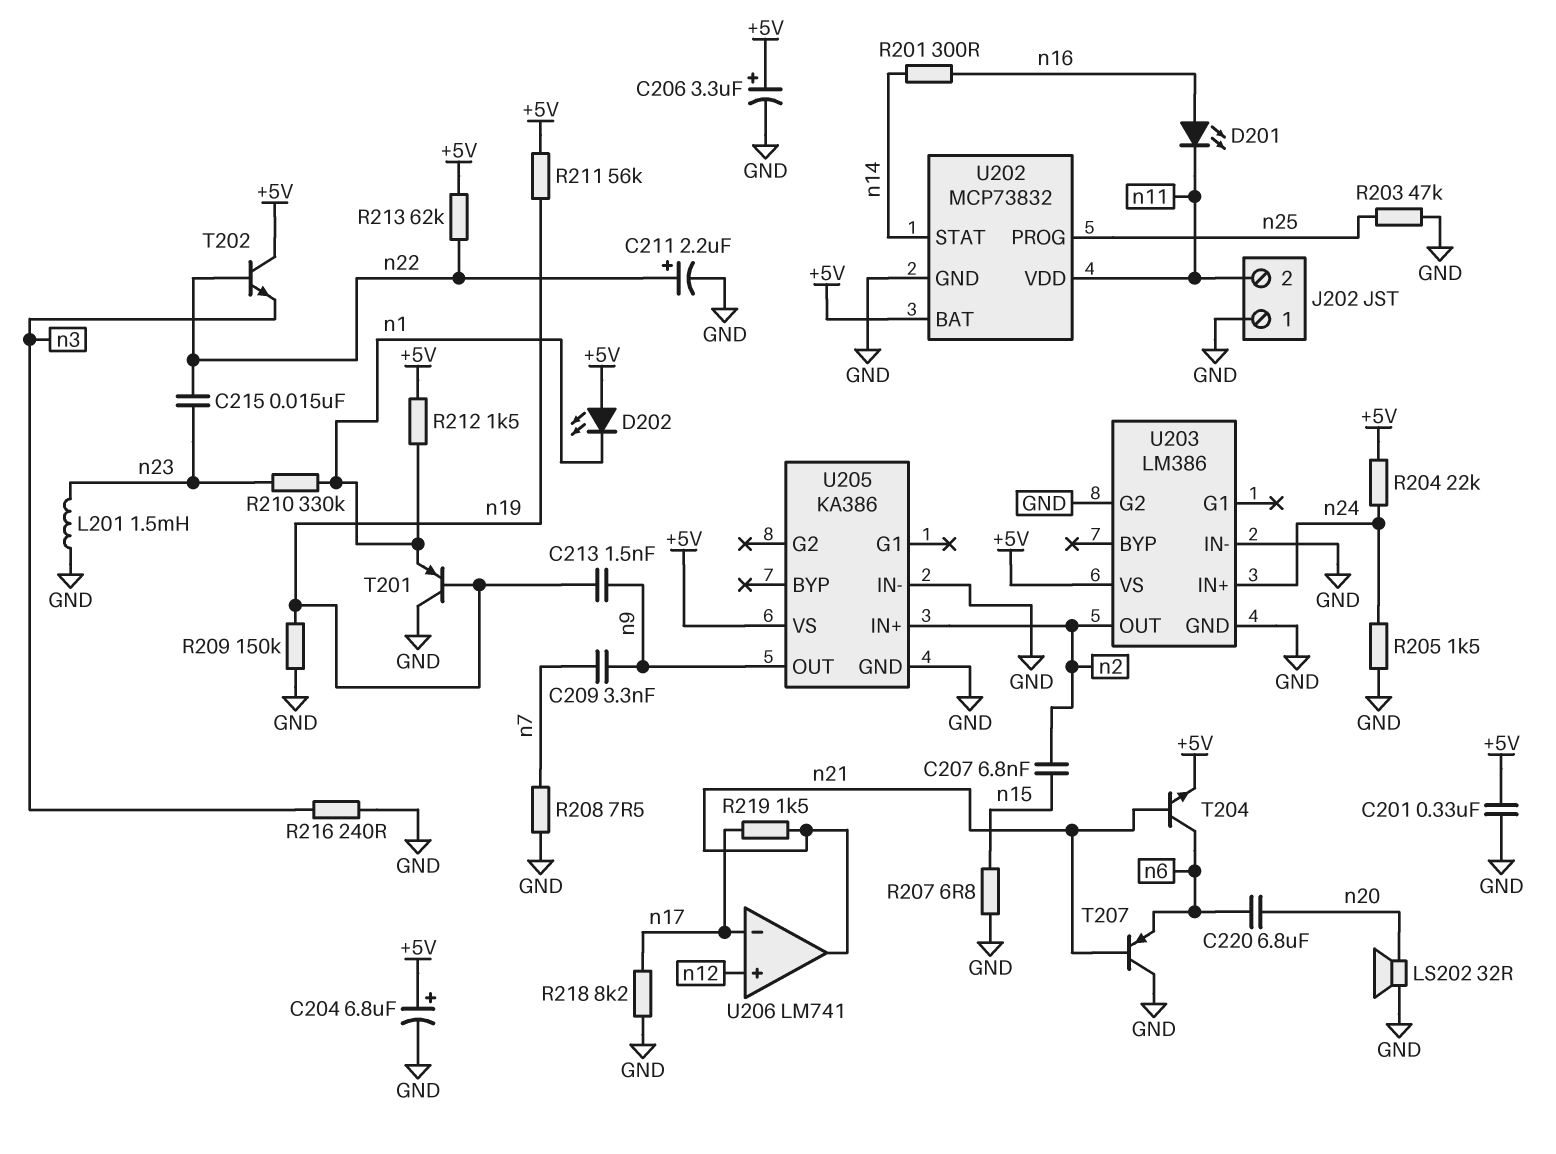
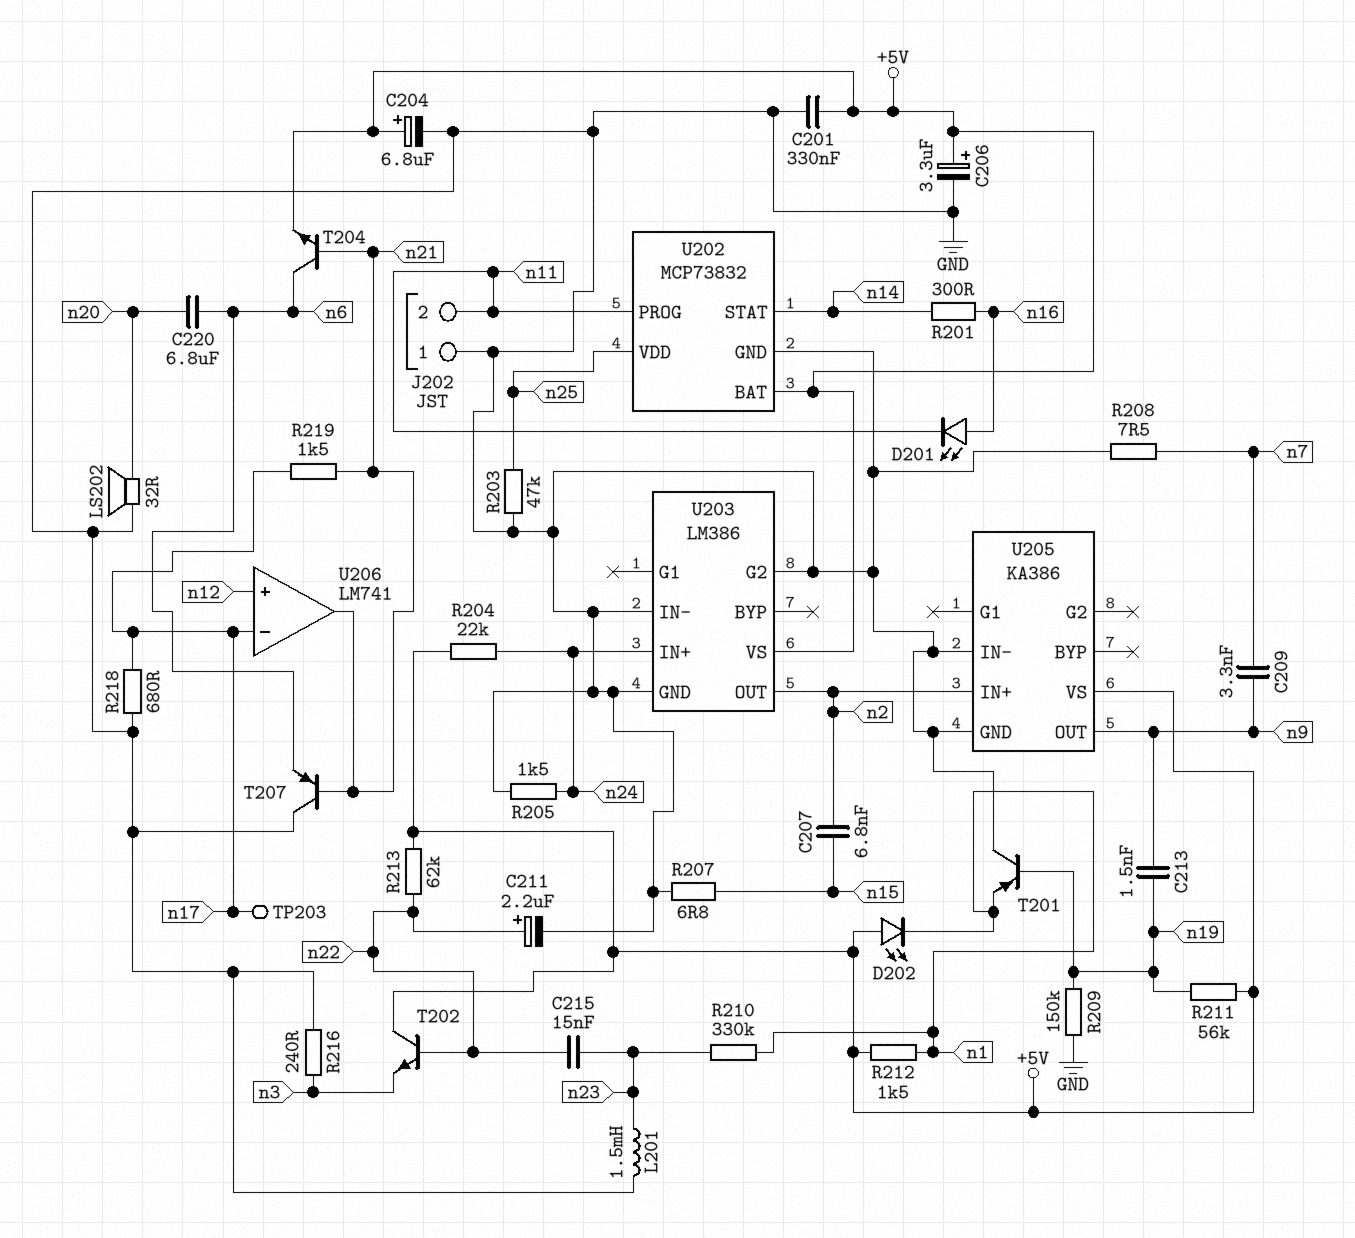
R218: 8.2k (GND, n17) -> 680 (GND, n17)
TP203: none -> test point (n17)
U202 pin PROG: n25 -> n11
U202 pin VDD: n11 -> n25

